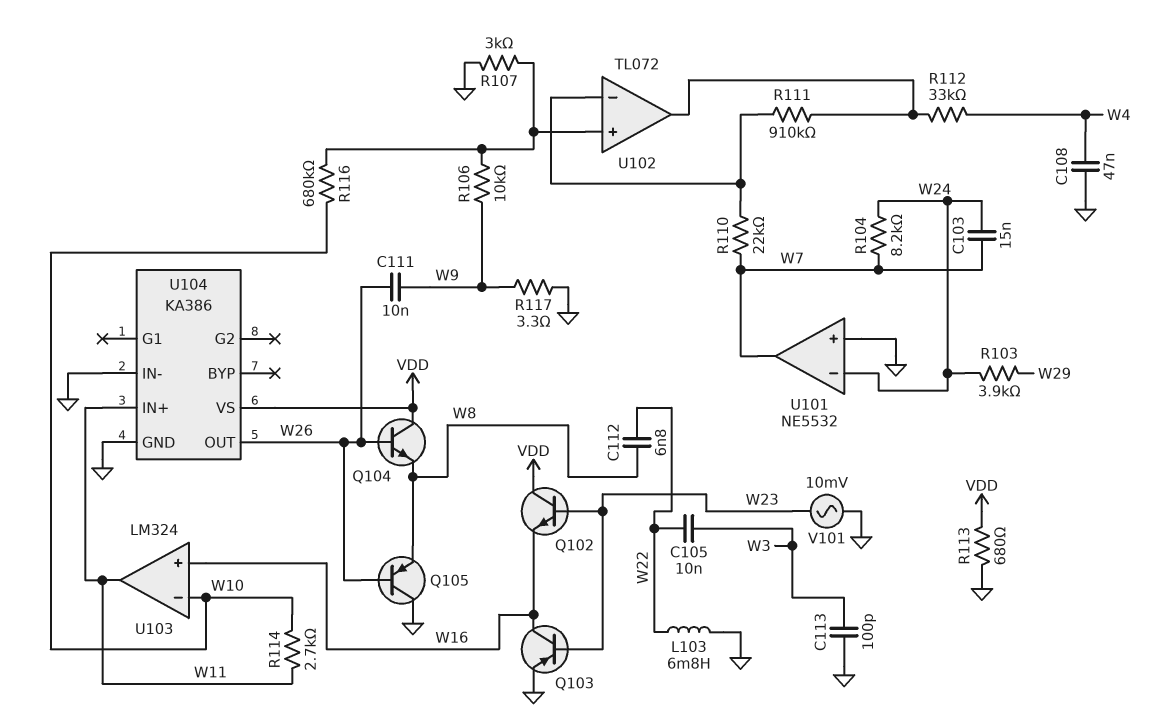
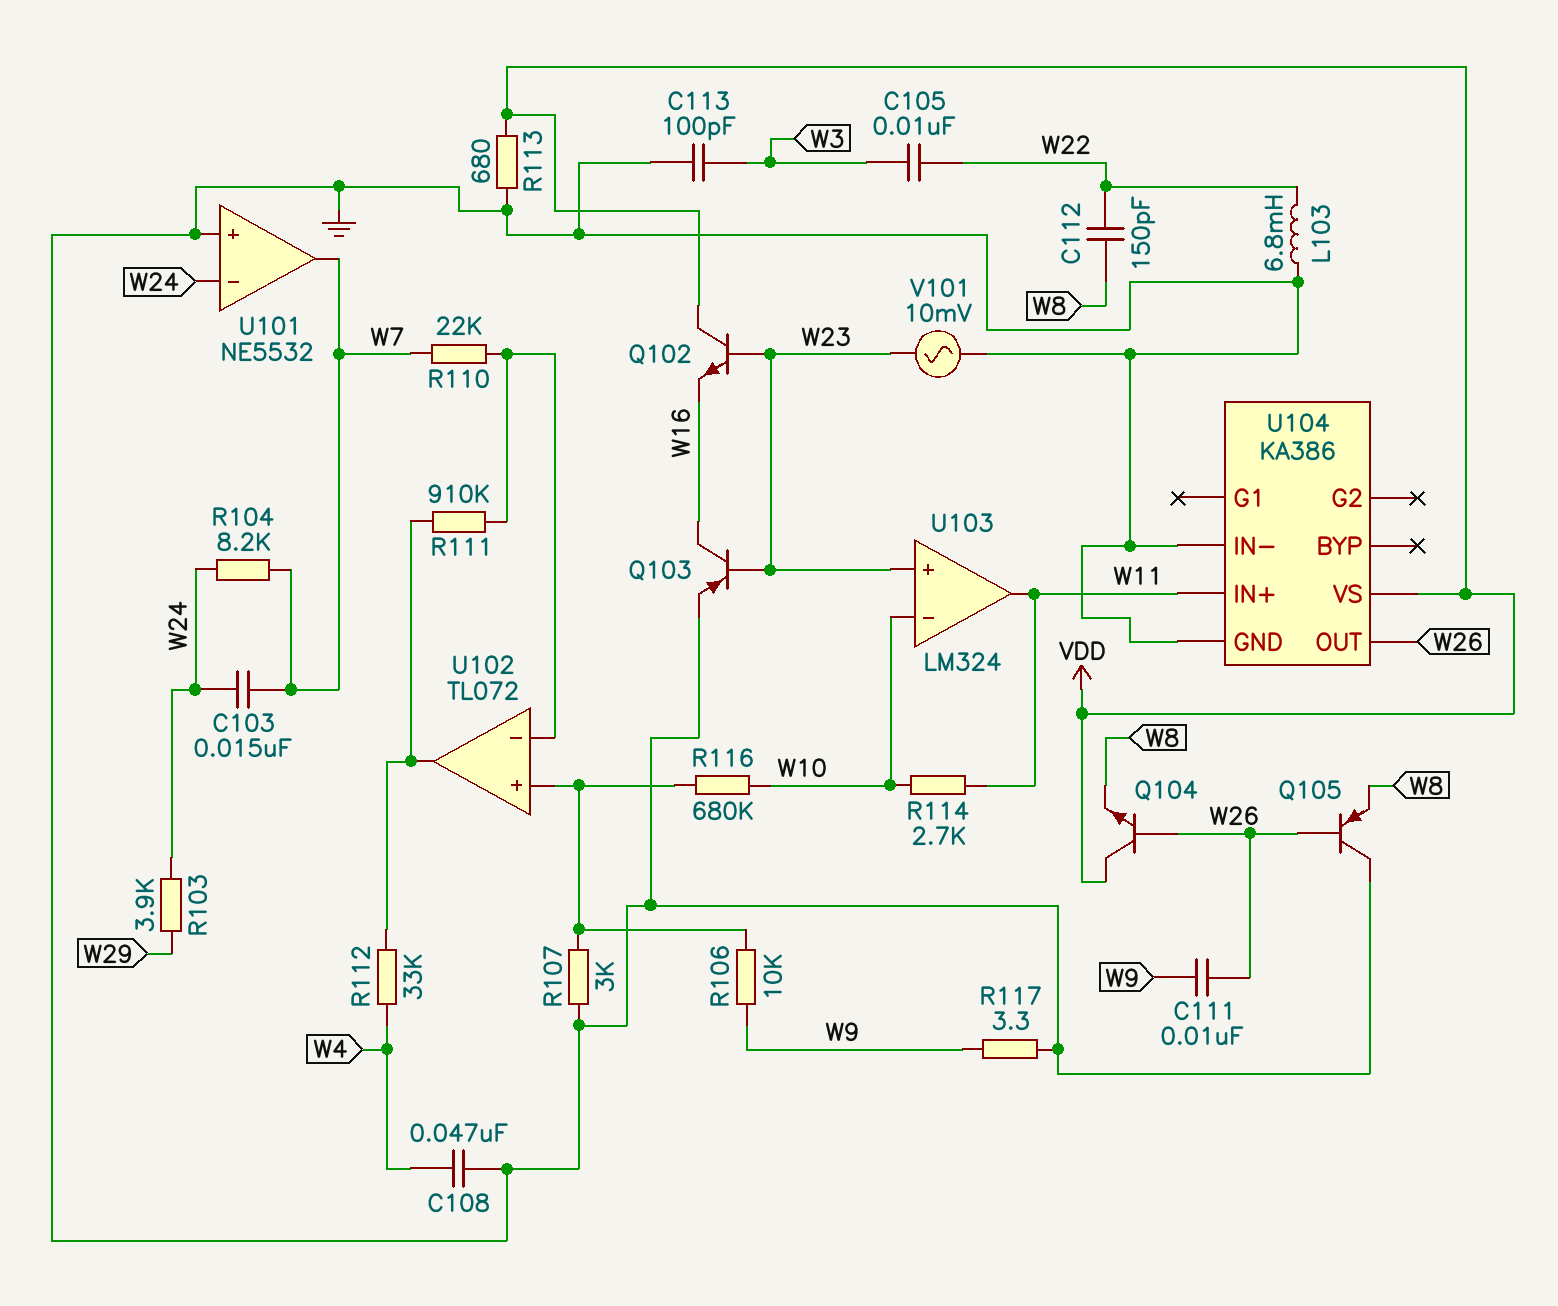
C112: 6.8nF (W8, W22) -> 150pF (W8, W22)
U103 pin in+: W16 -> W23

